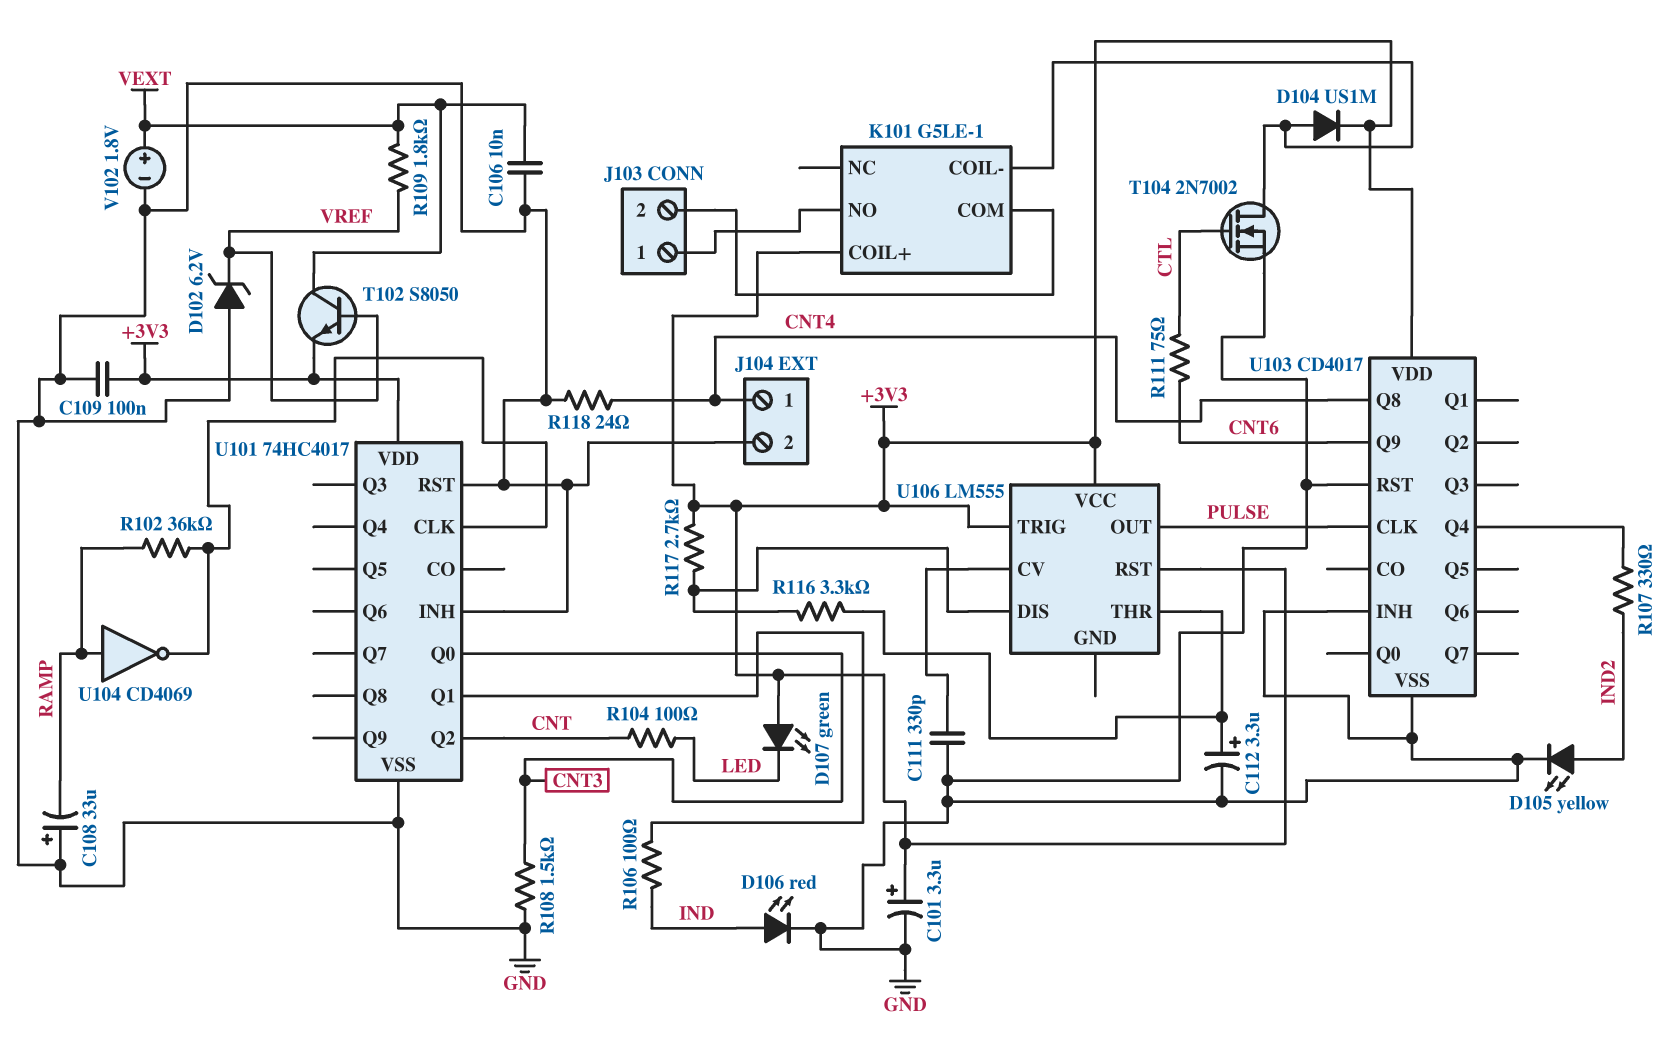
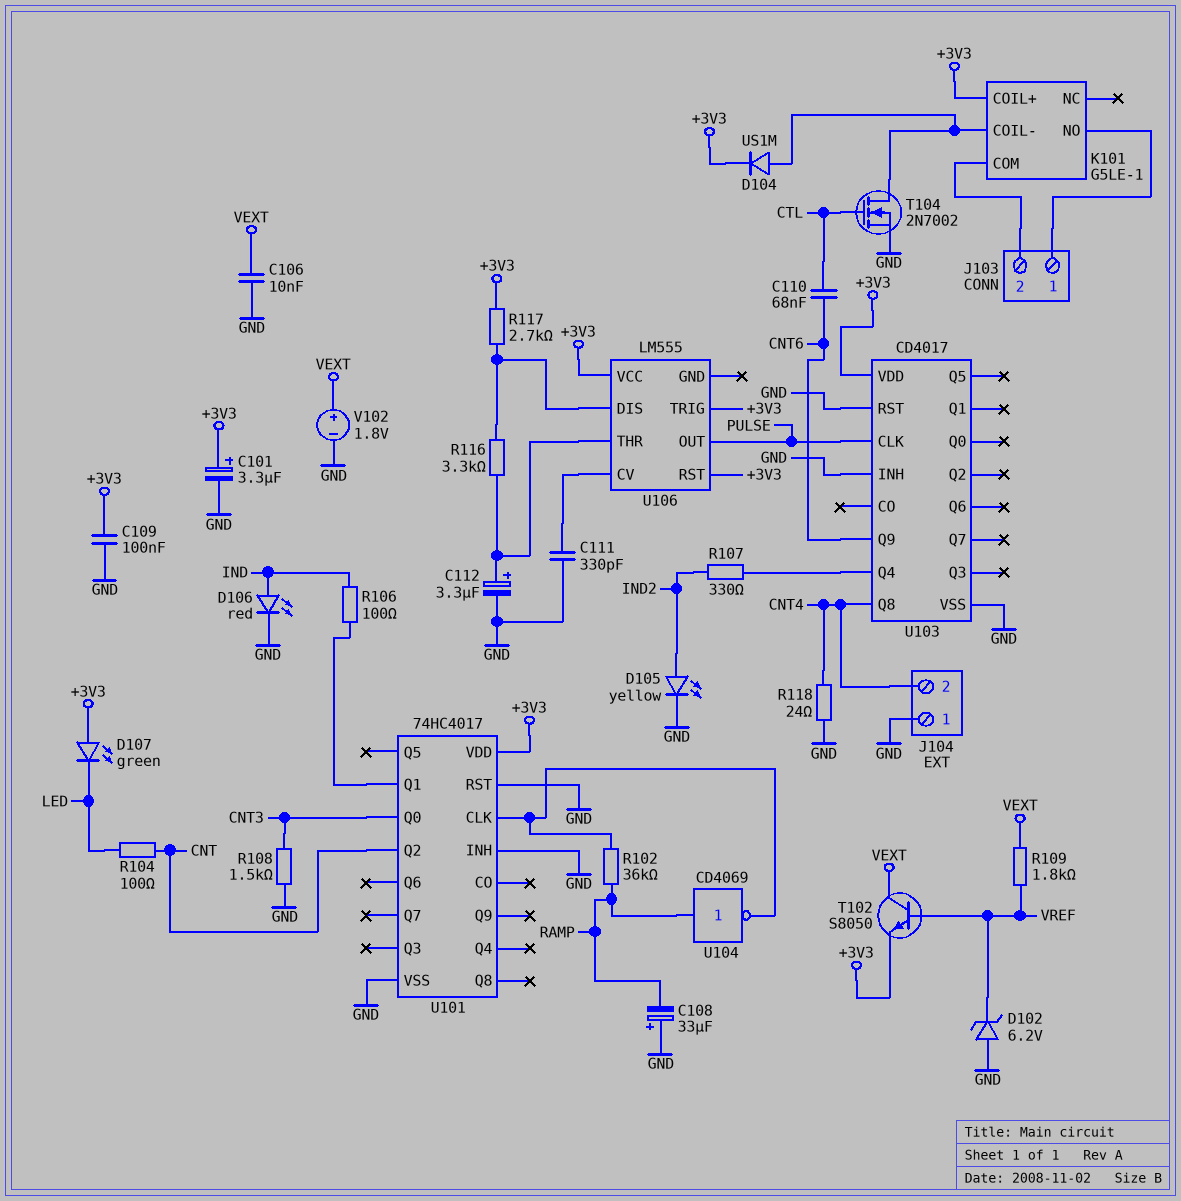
C110: none -> 68nF (CNT6, CTL)
J104 pin 1: CNT4 -> GND
J104 pin 2: GND -> CNT4
R111: 75 (CNT6, CTL) -> none

